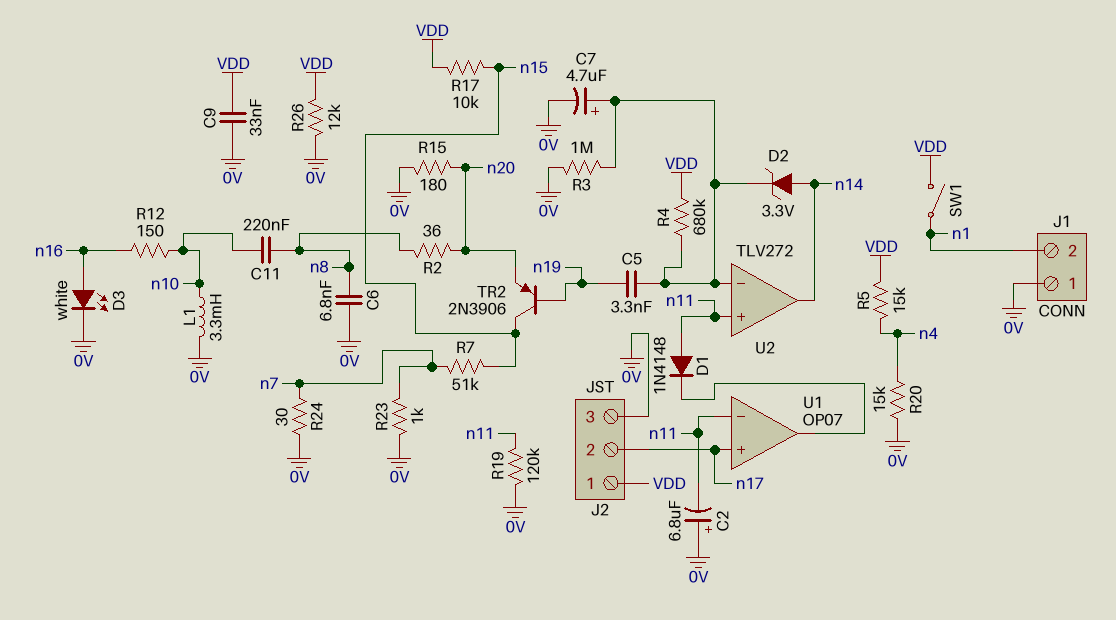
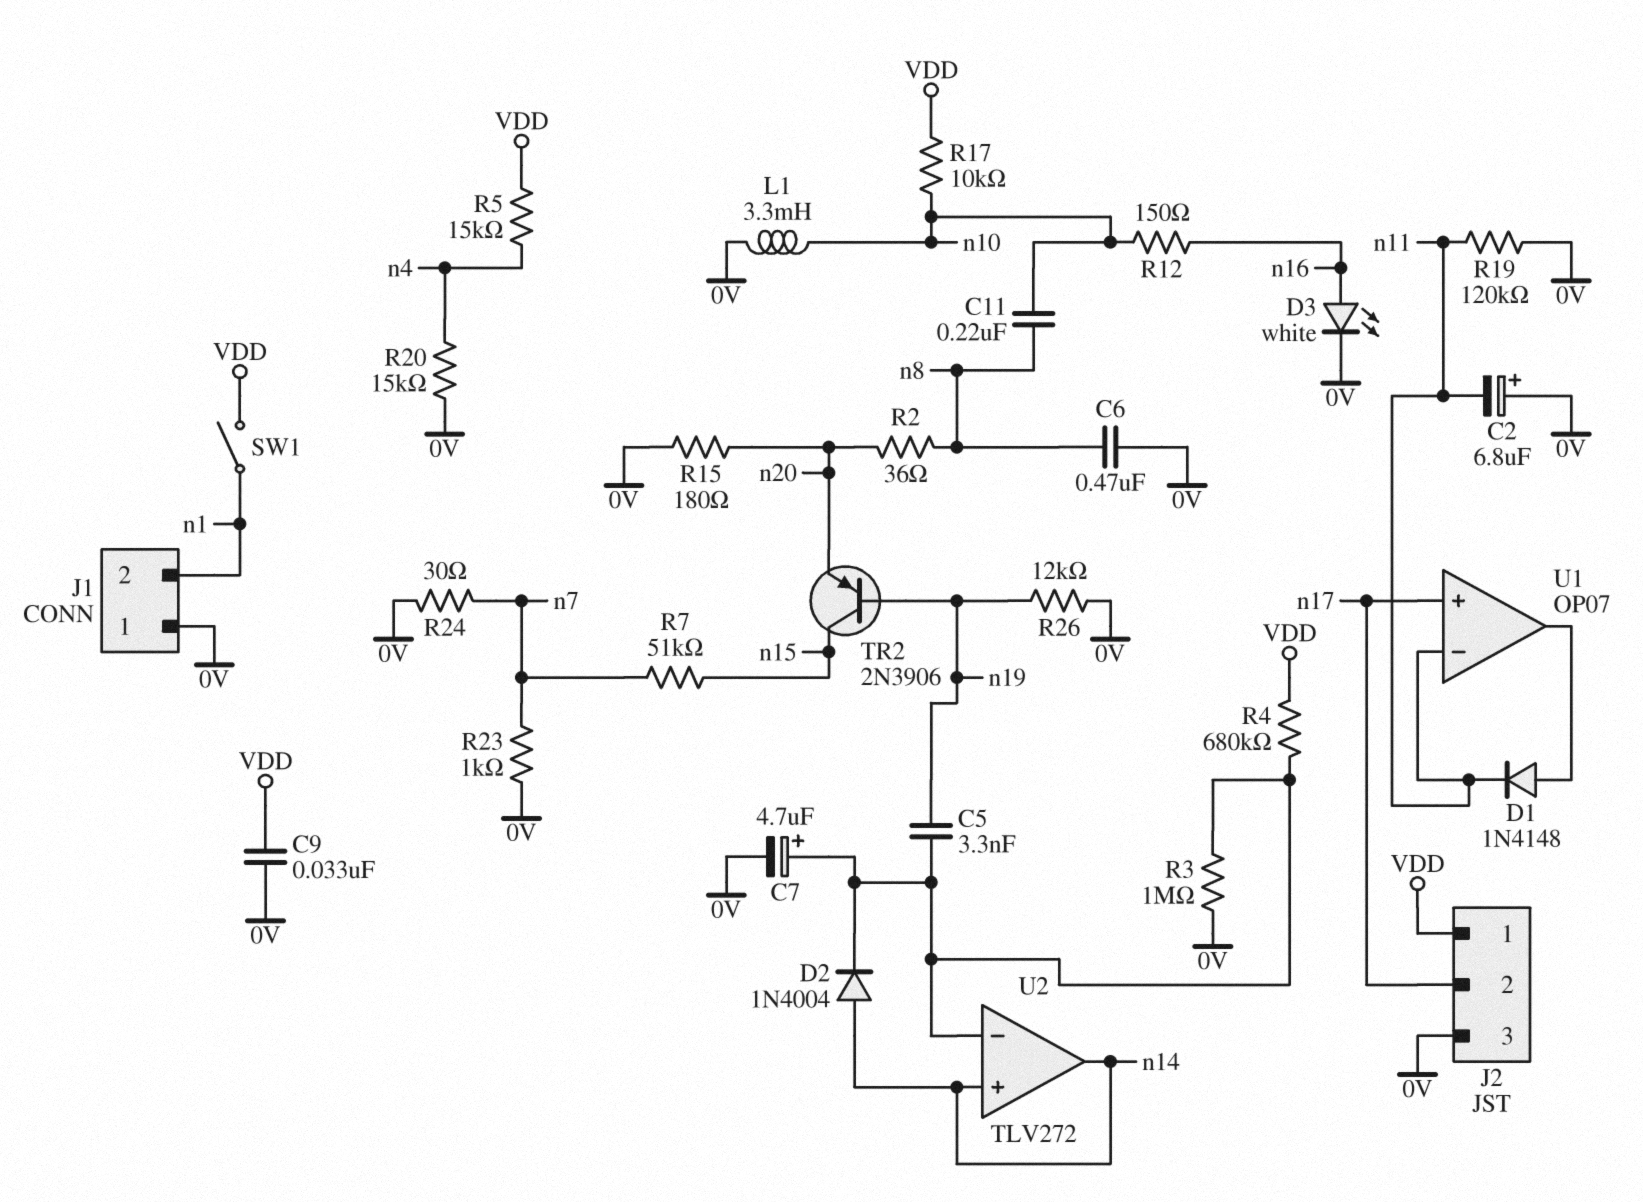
C6: 6.8nF (0V, n8) -> 470nF (0V, n8)
D1: diode 1N4148 (A n11, K U1/out) -> diode 1N4148 (A U1/out, K n11)
D2: zener 3.3V (A n14, K U2/in-) -> diode 1N4004 (A n14, K U2/in-)
R17: 10k (VDD, n15) -> 10k (VDD, n10)
R26: 12k (0V, VDD) -> 12k (0V, n19)
U2 pin in+: n11 -> n14

